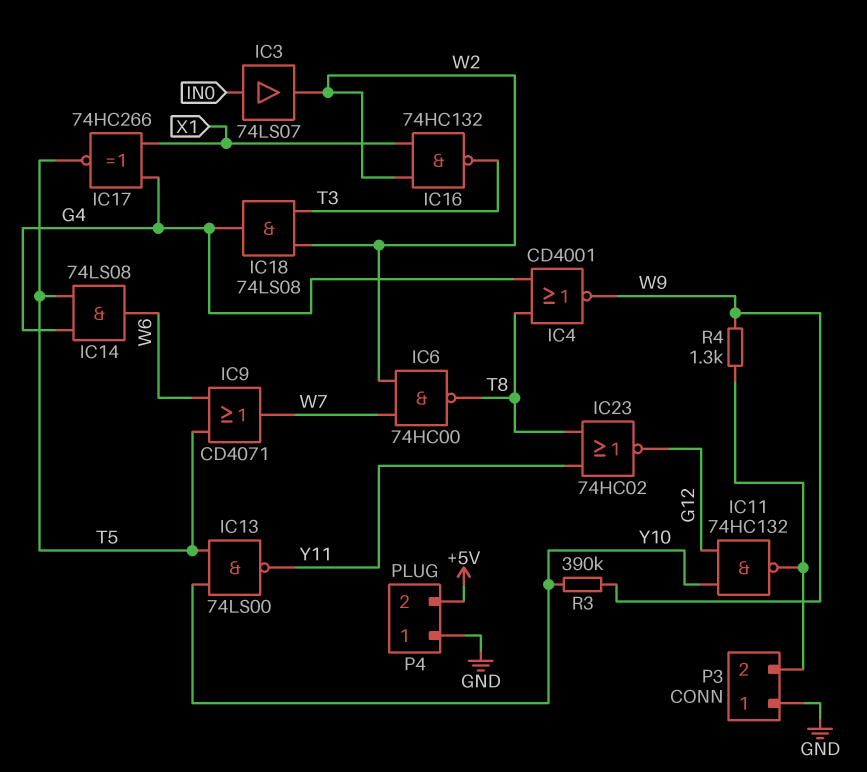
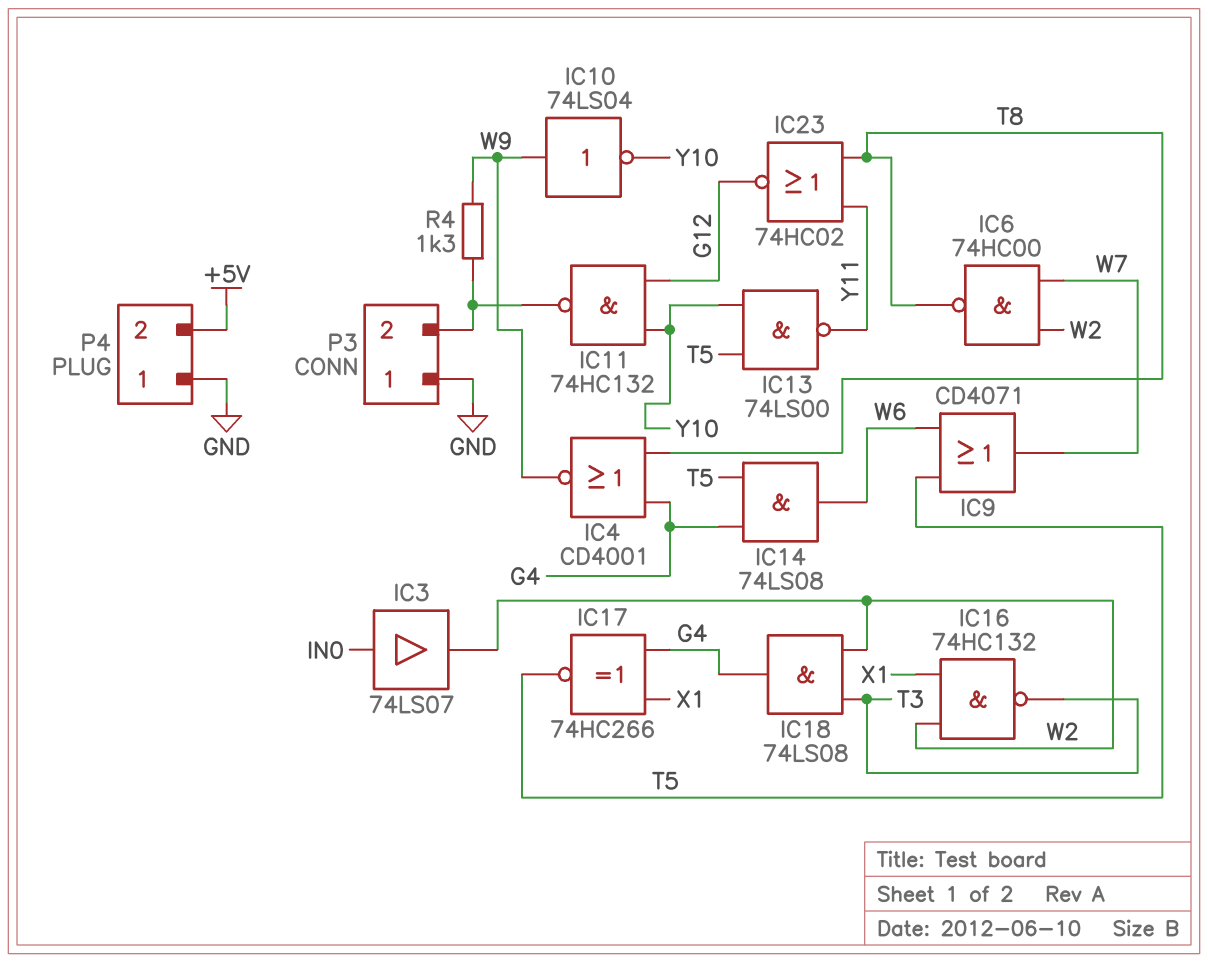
IC10: none -> NOT 74LS04 (in W9, out Y10)
R3: 390k (W9, Y10) -> none

